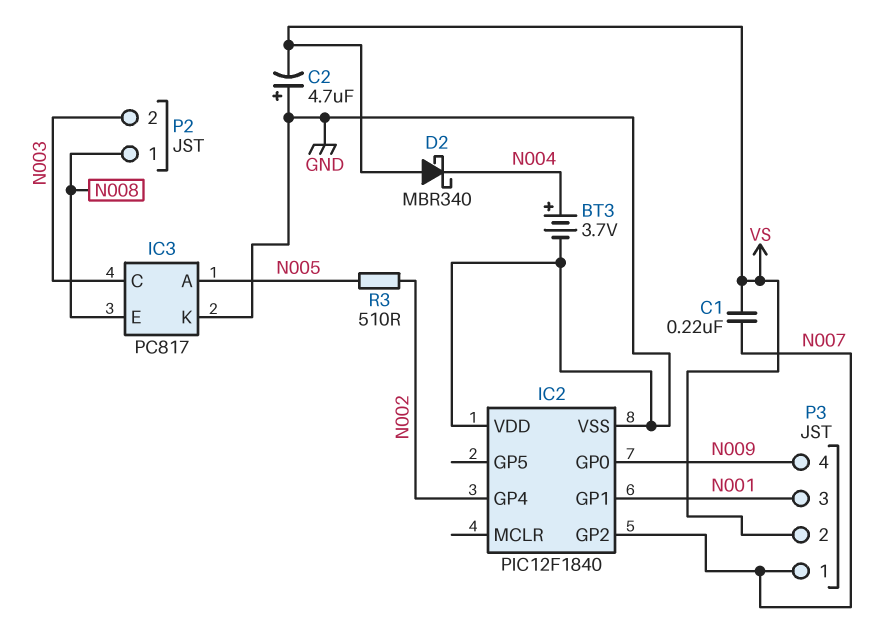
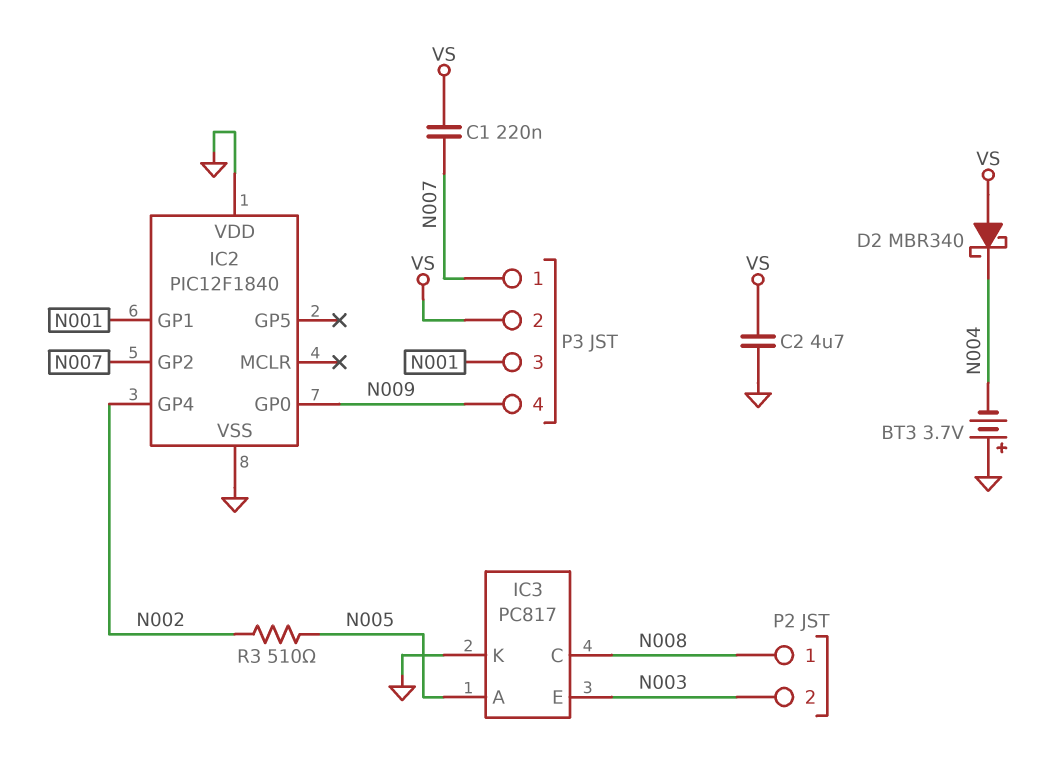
BT3: 3.7V (plus N004, minus GND) -> 3.7V (plus GND, minus N004)
C2: 4.7uF (plus GND, minus VS) -> 4.7uF (GND, VS)
IC3 pin C: N003 -> N008
IC3 pin E: N008 -> N003

